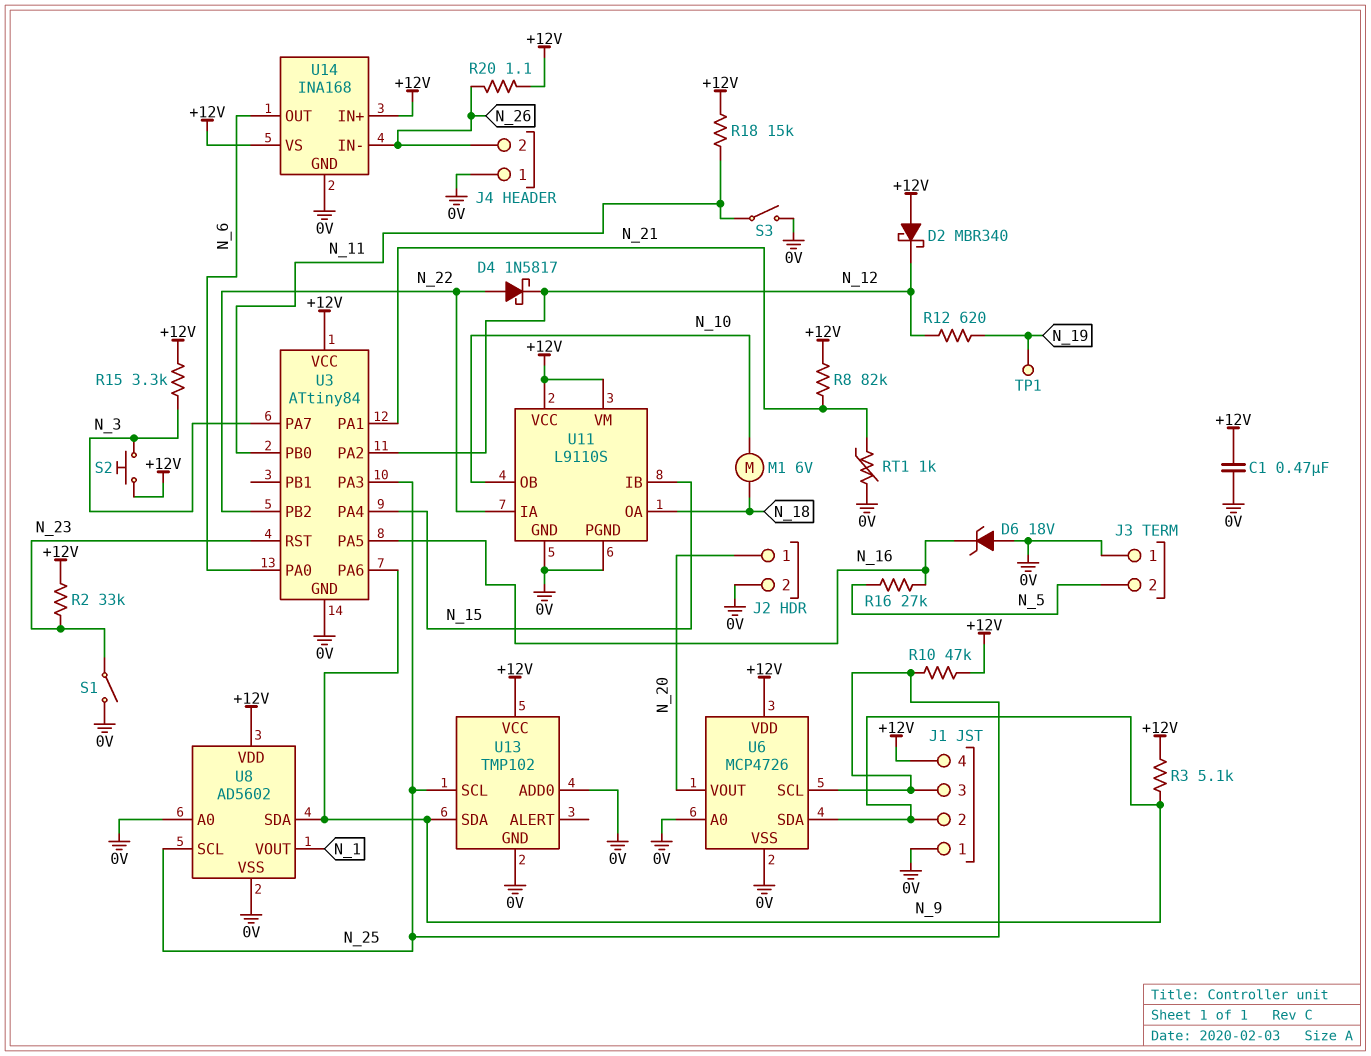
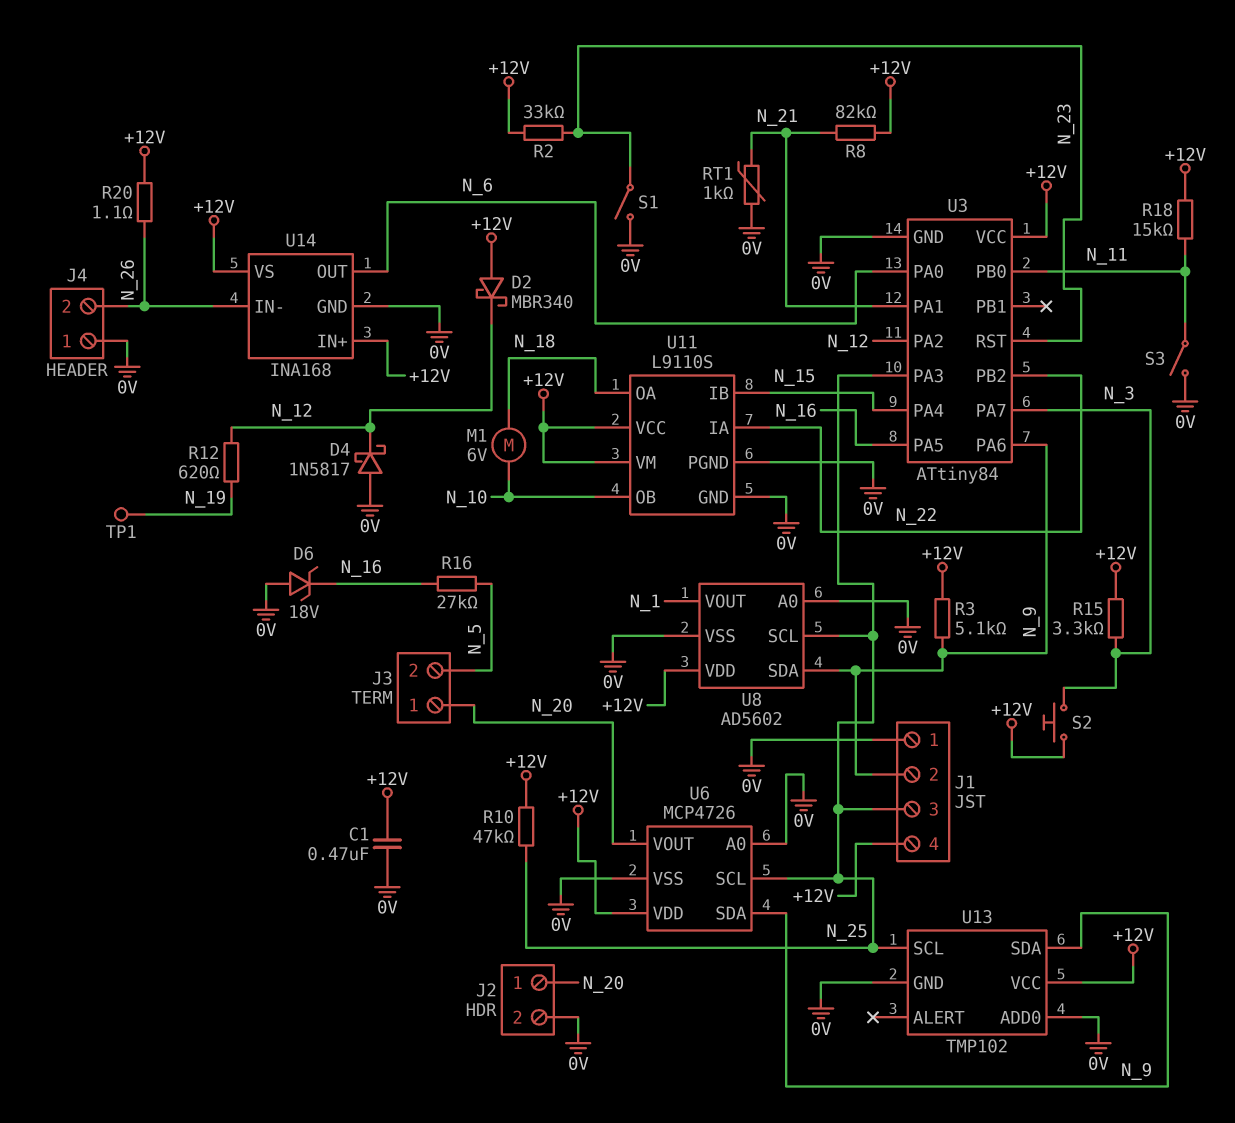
D4: schottky 1N5817 (A N_22, K N_12) -> schottky 1N5817 (A 0V, K N_12)
J3 pin 1: 0V -> N_20

